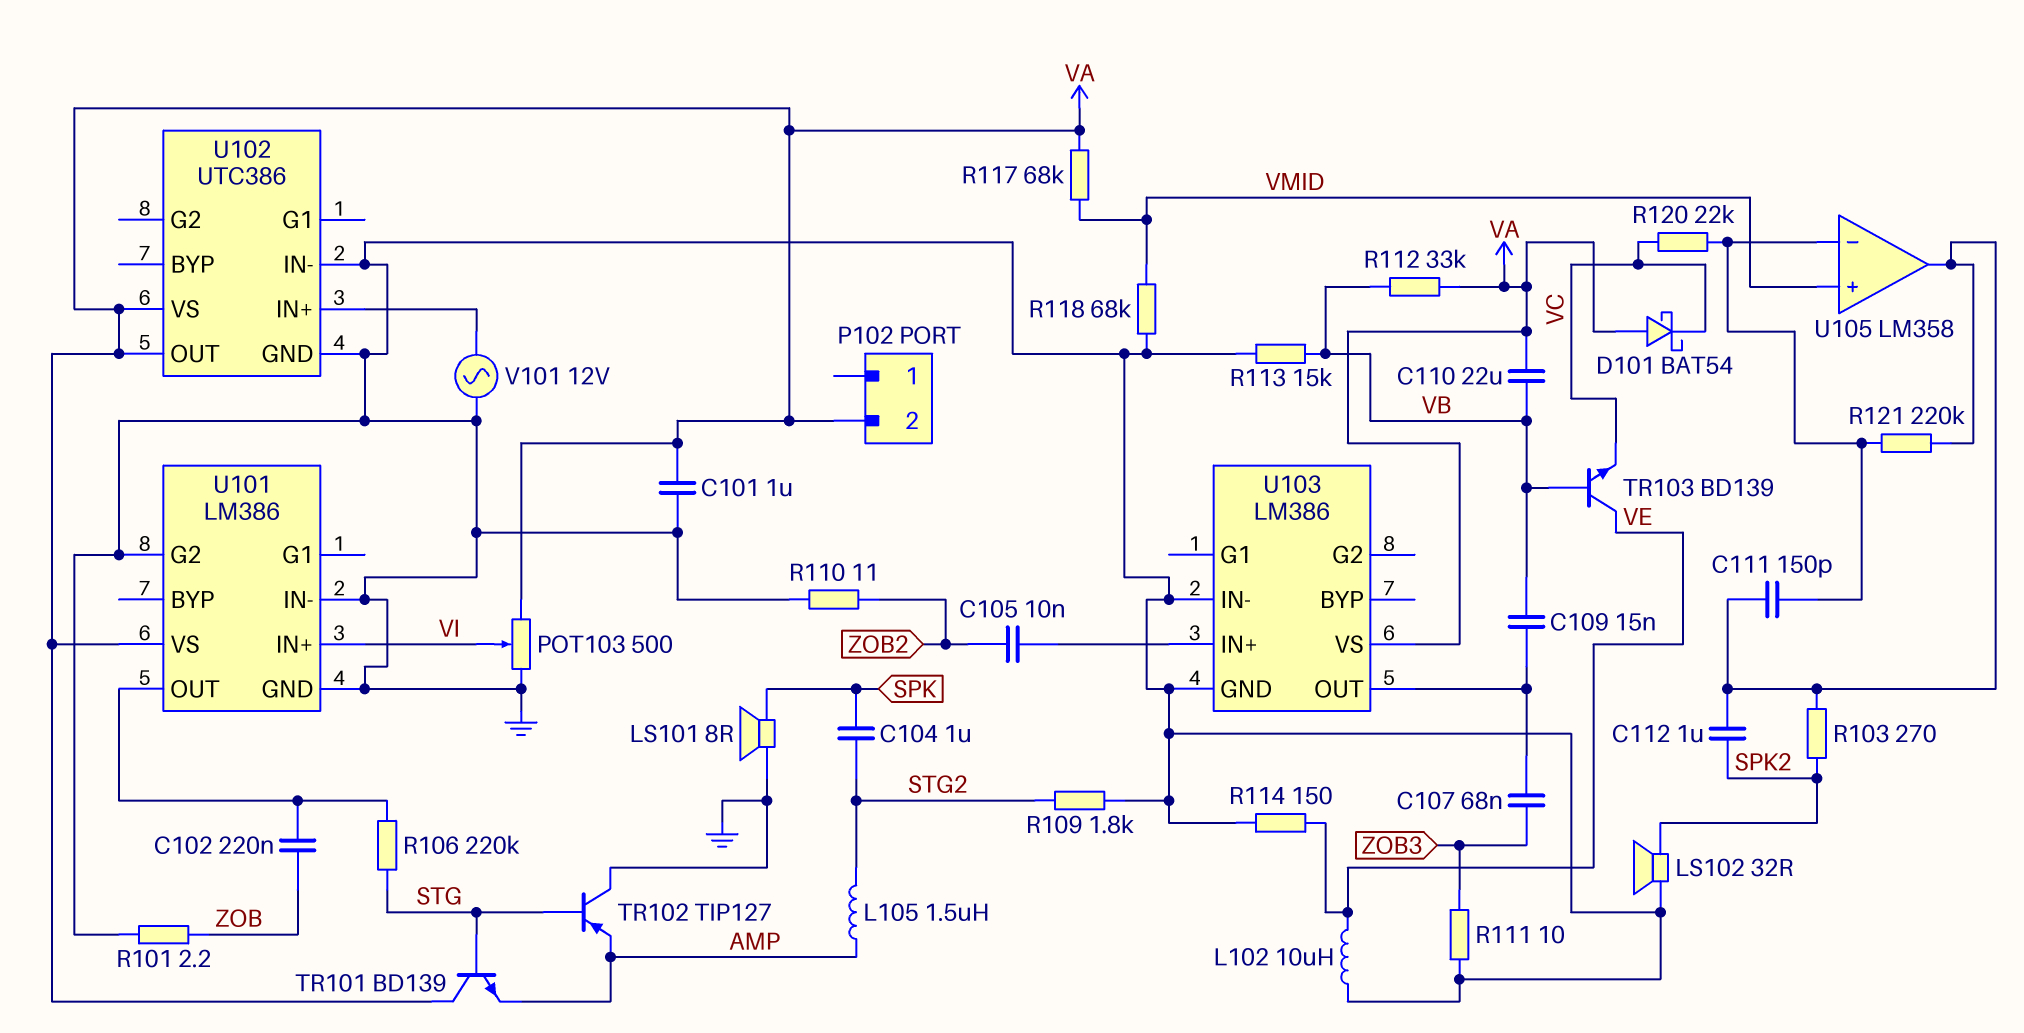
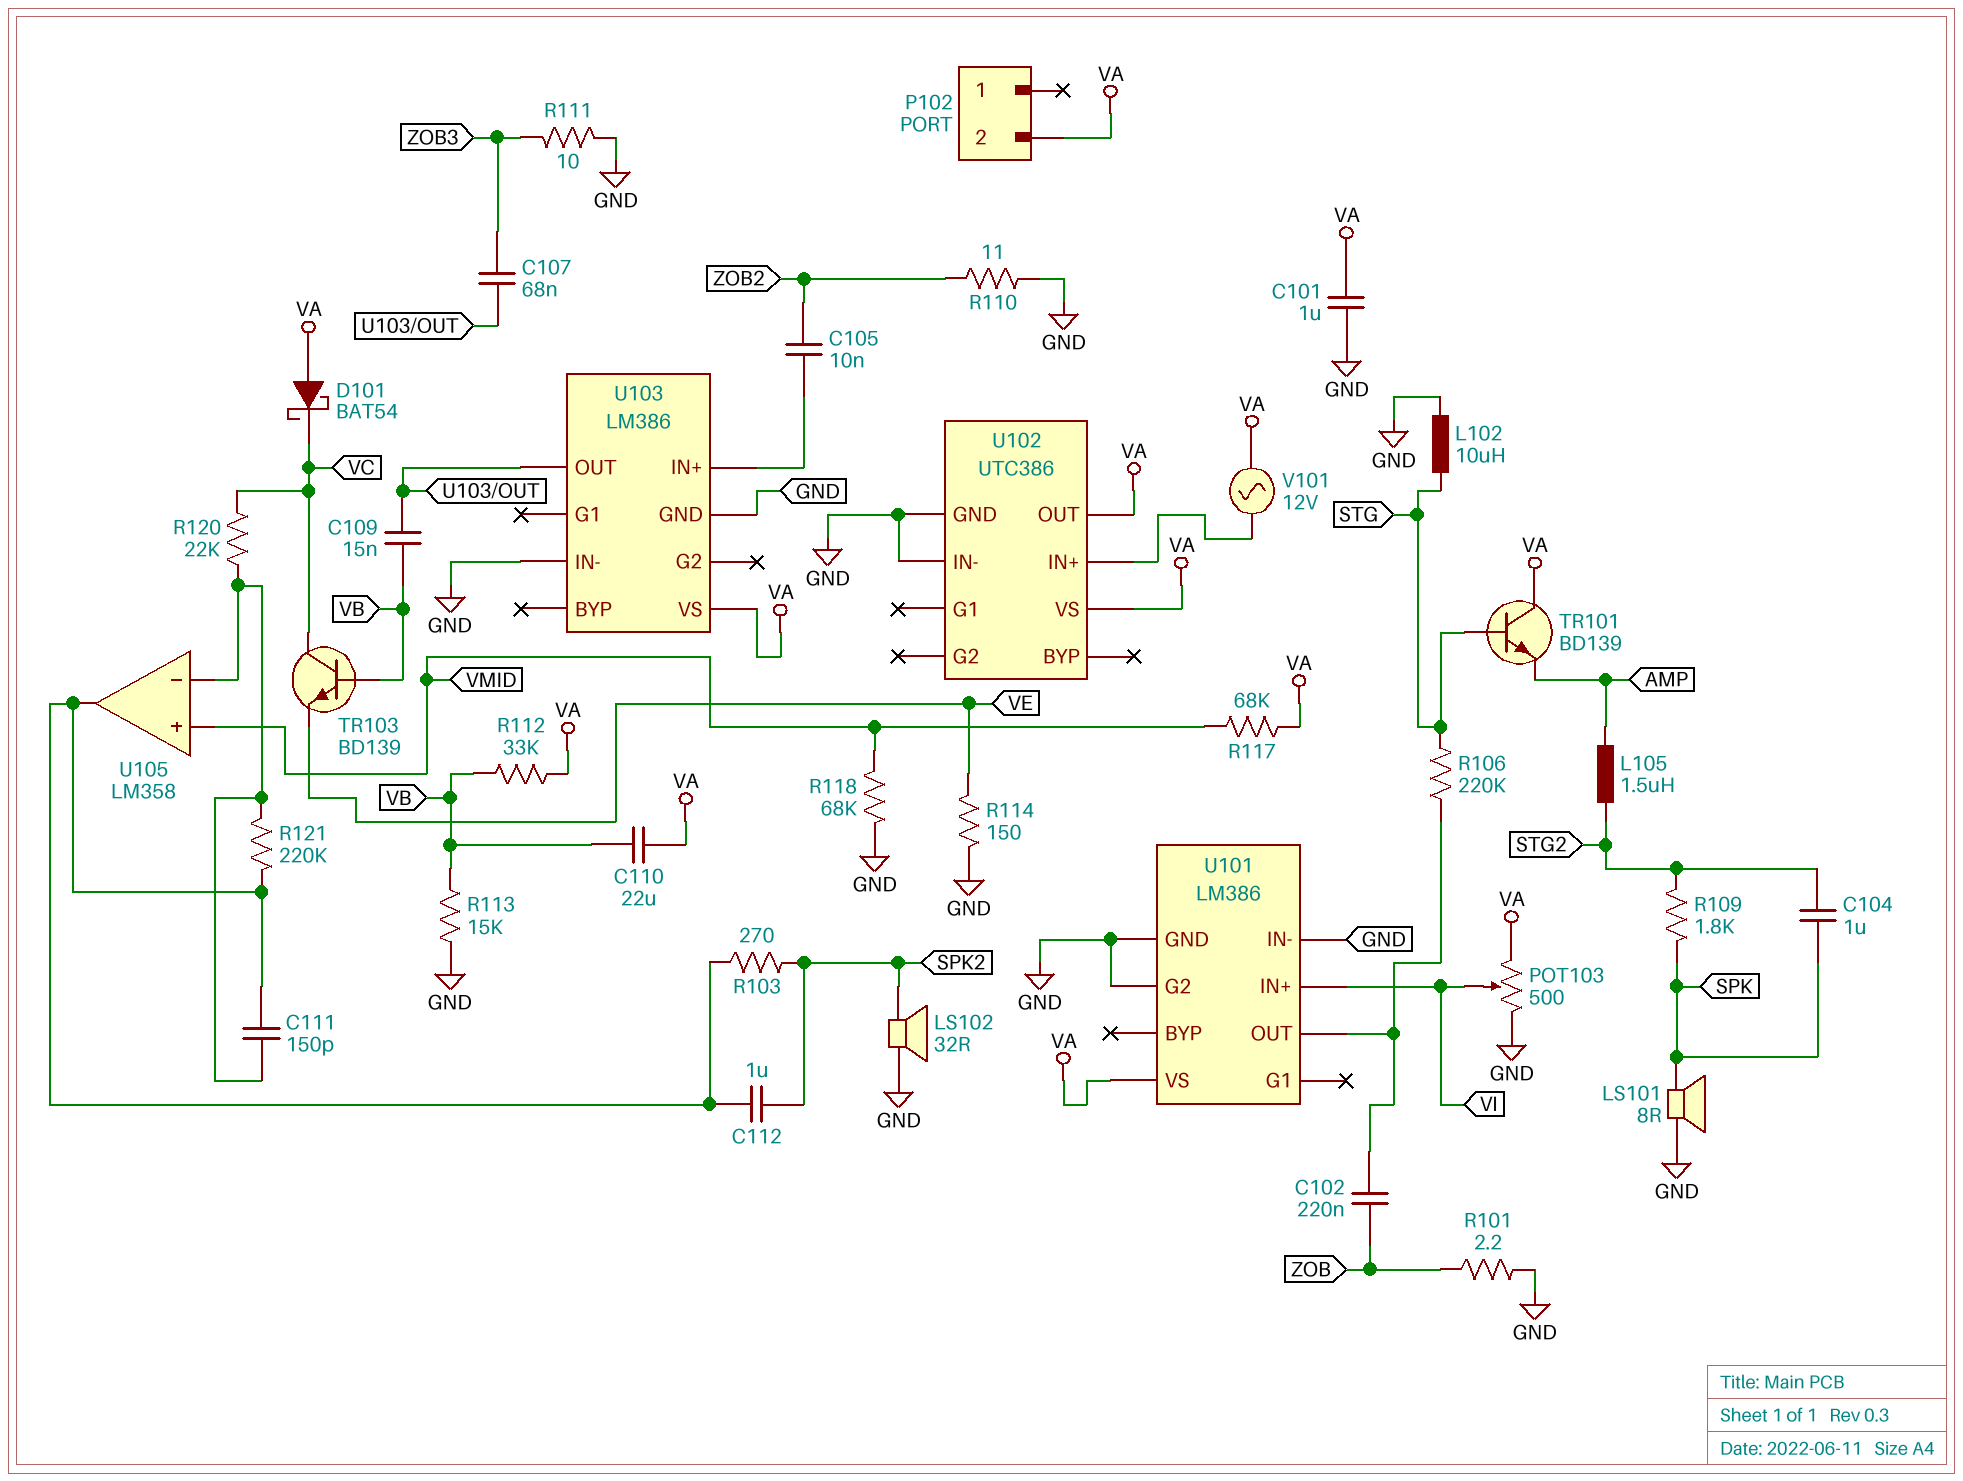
L102: 10uH (GND, VE) -> 10uH (GND, STG)
R109: 1.8k (GND, STG2) -> 1.8k (SPK, STG2)
TR102: PNP TIP127 (B STG, C GND, E AMP) -> none
TR103: NPN BD139 (B VB, C VE, E VC) -> NPN BD139 (B VB, C VC, E VE)
V101: AC 12V (GND, U102/IN+) -> AC 12V (U102/IN+, VA)

